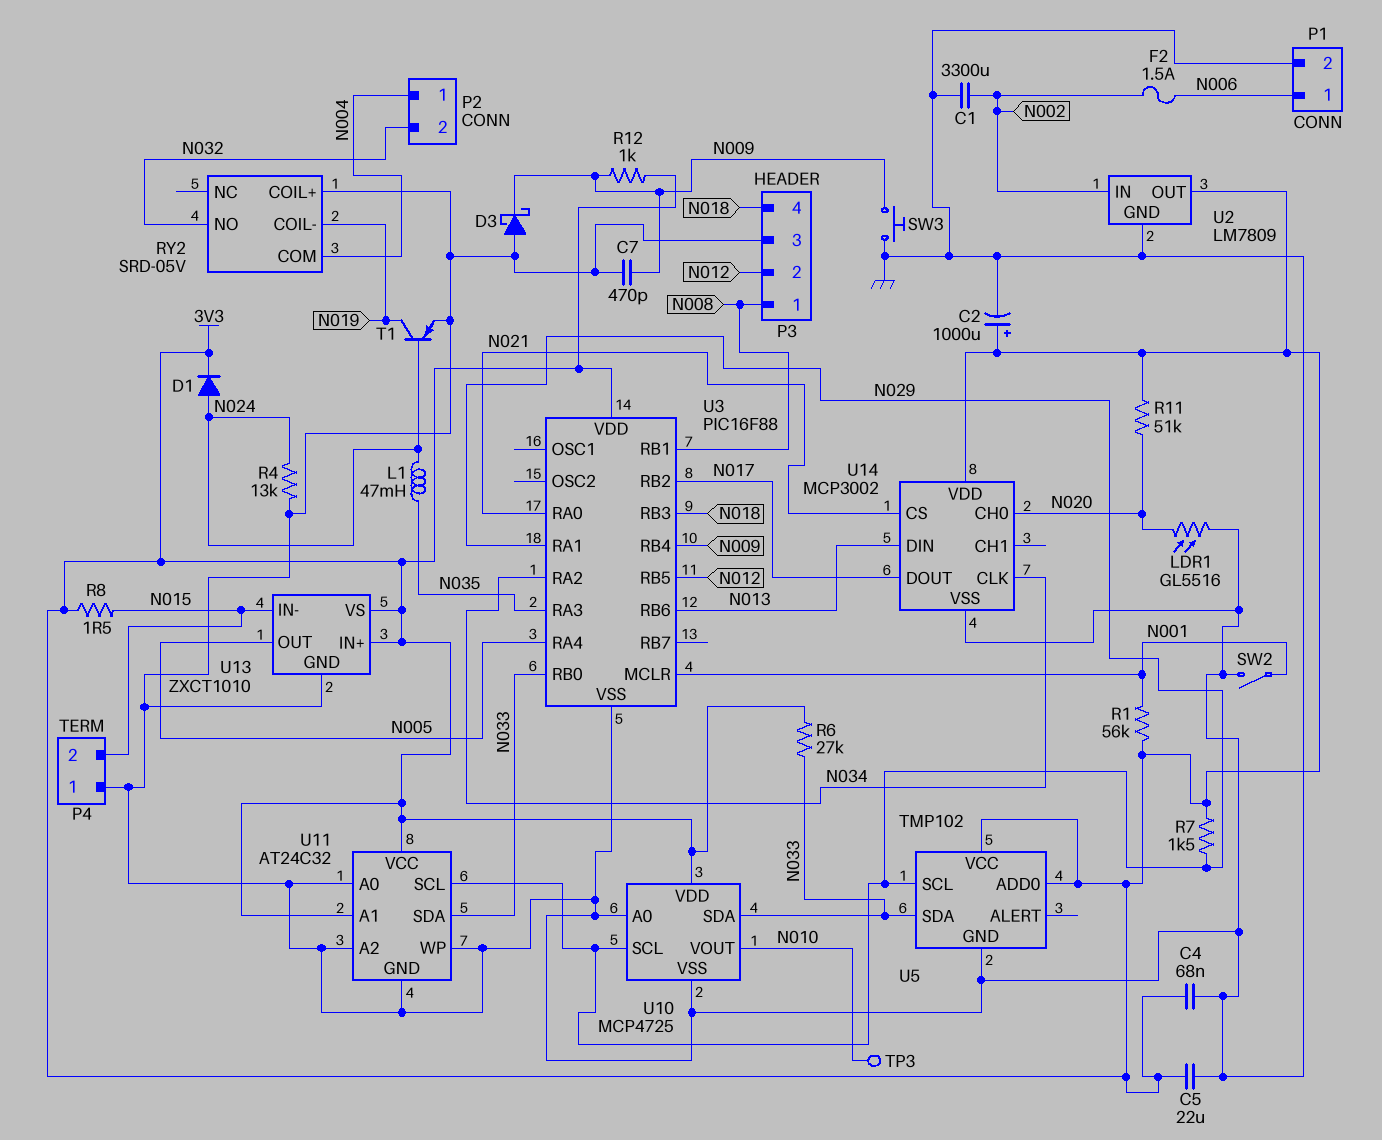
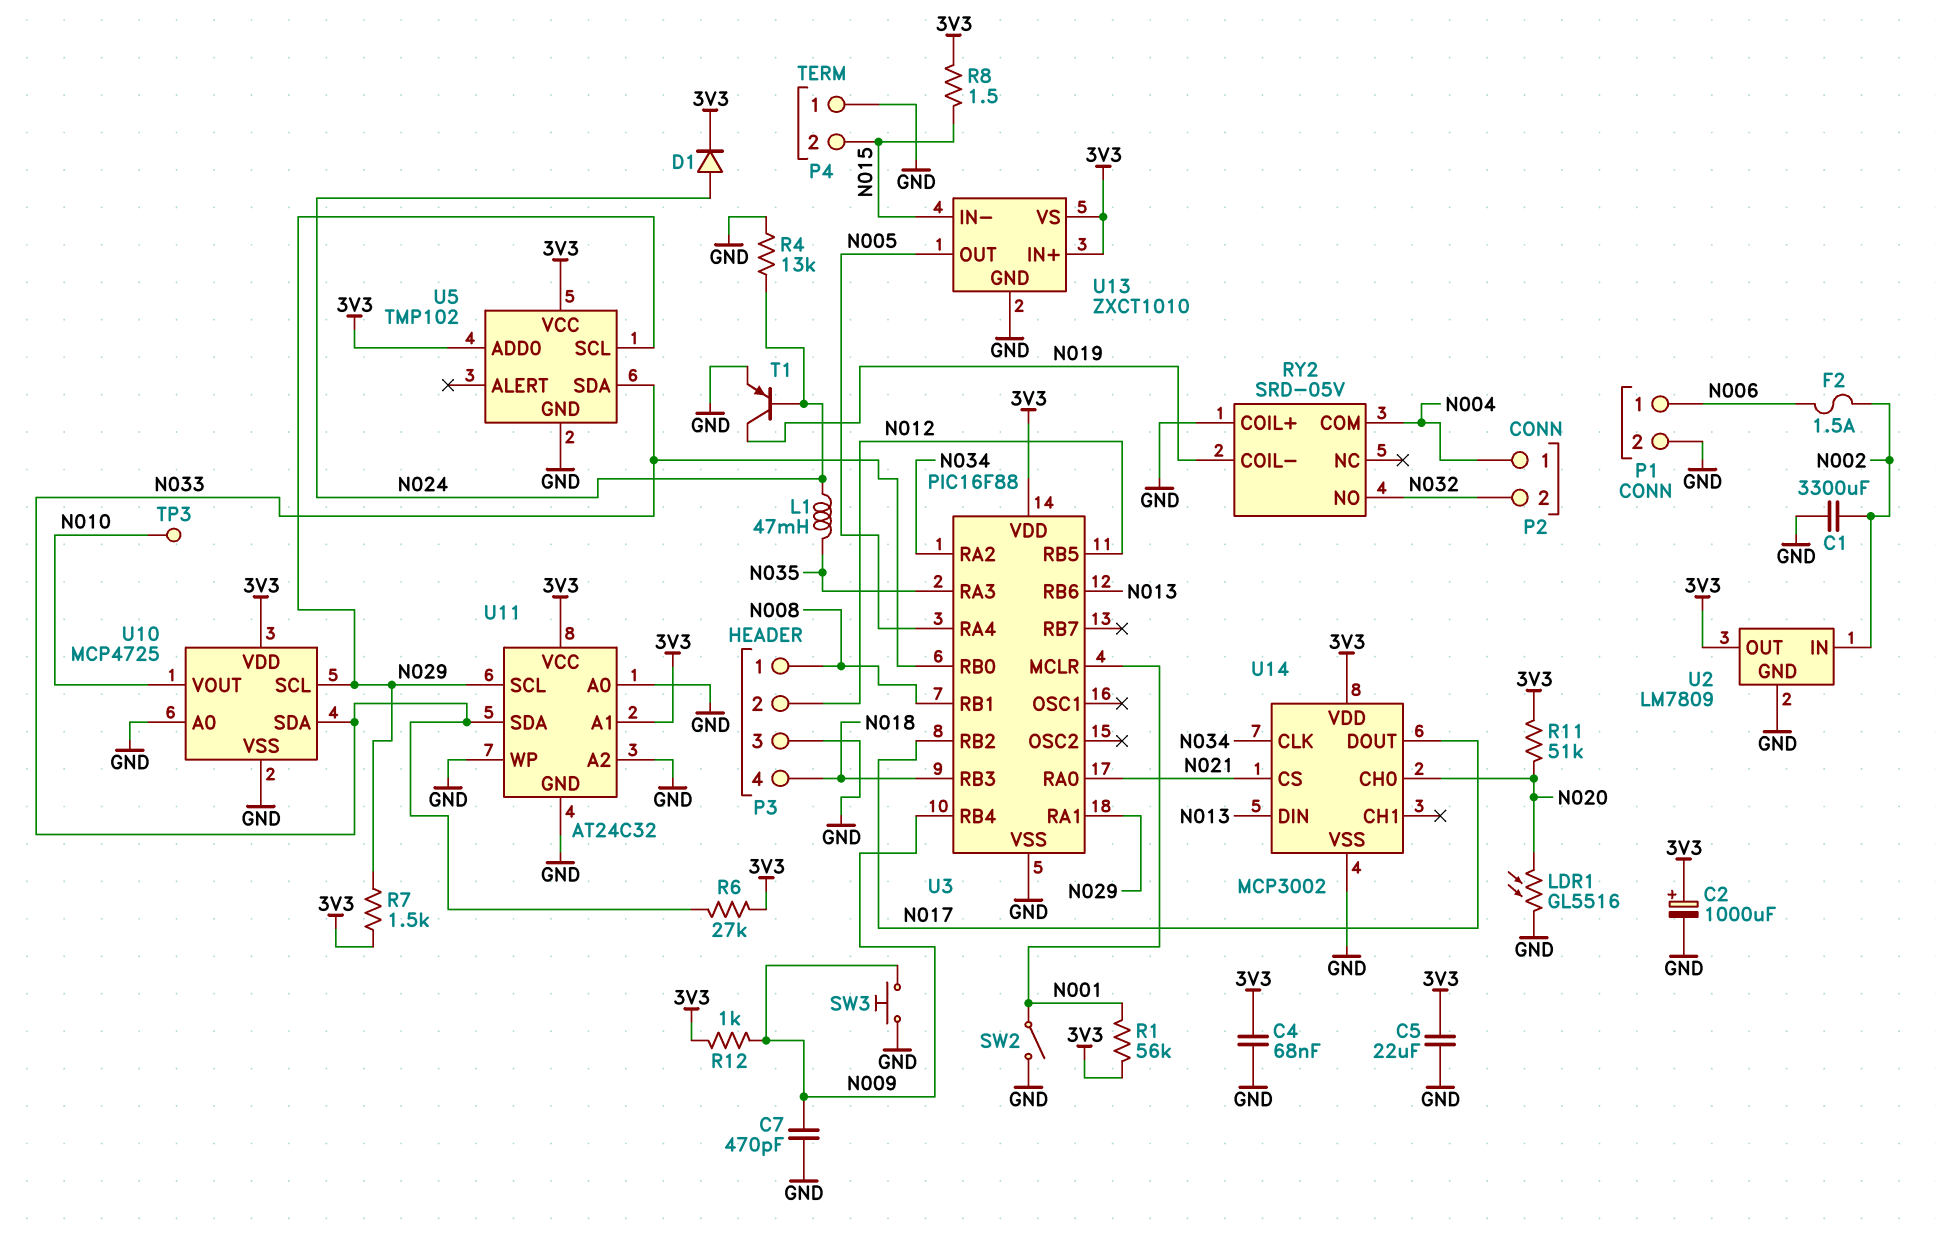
D3: schottky (A GND, K N009) -> none

